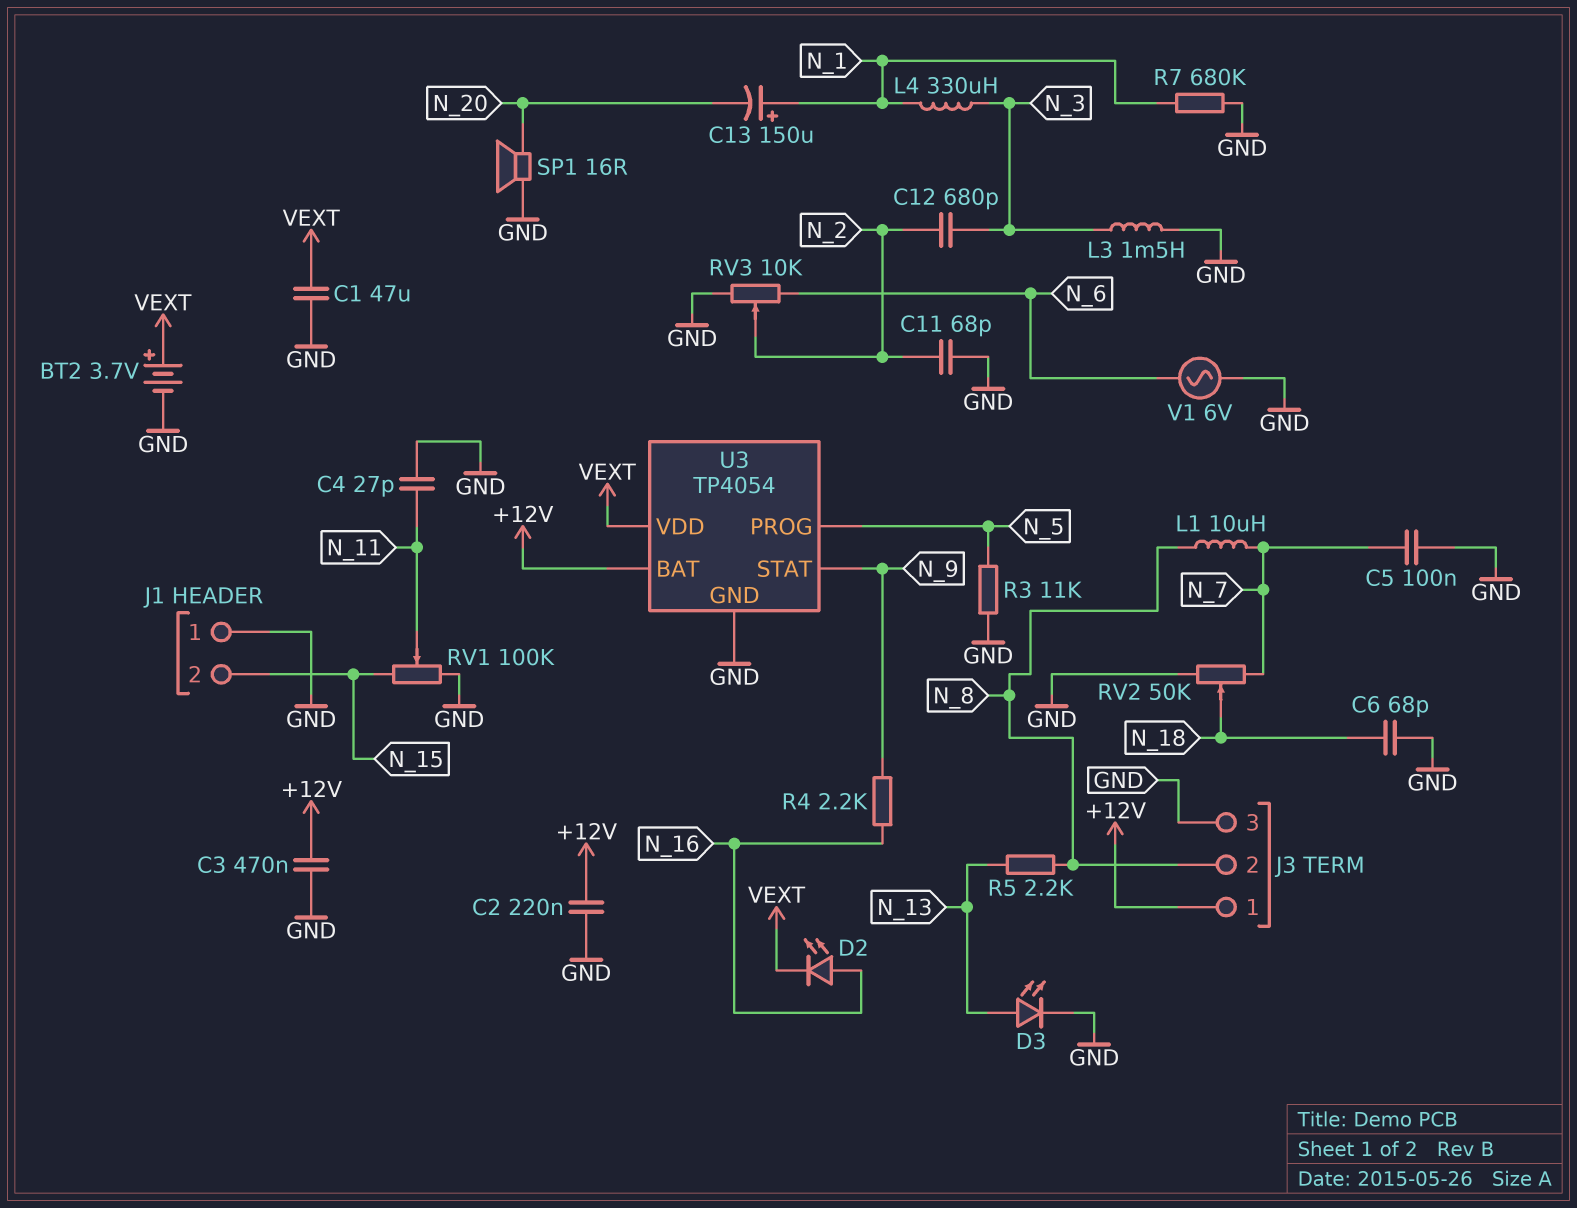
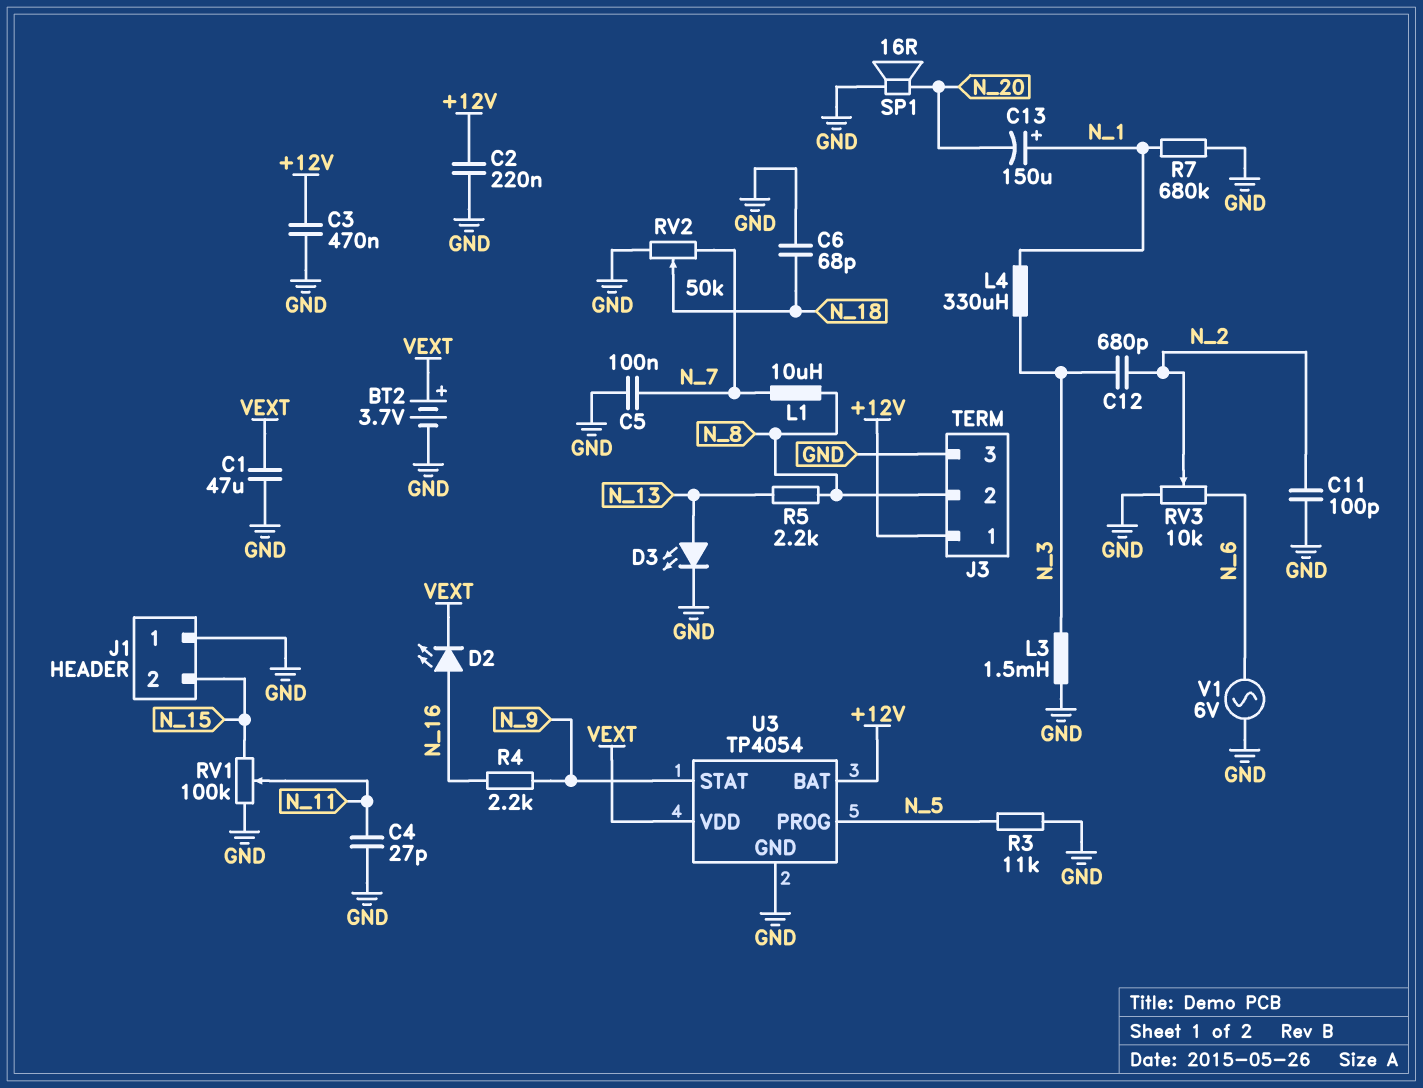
C11: 68pF (GND, N_2) -> 100pF (GND, N_2)

